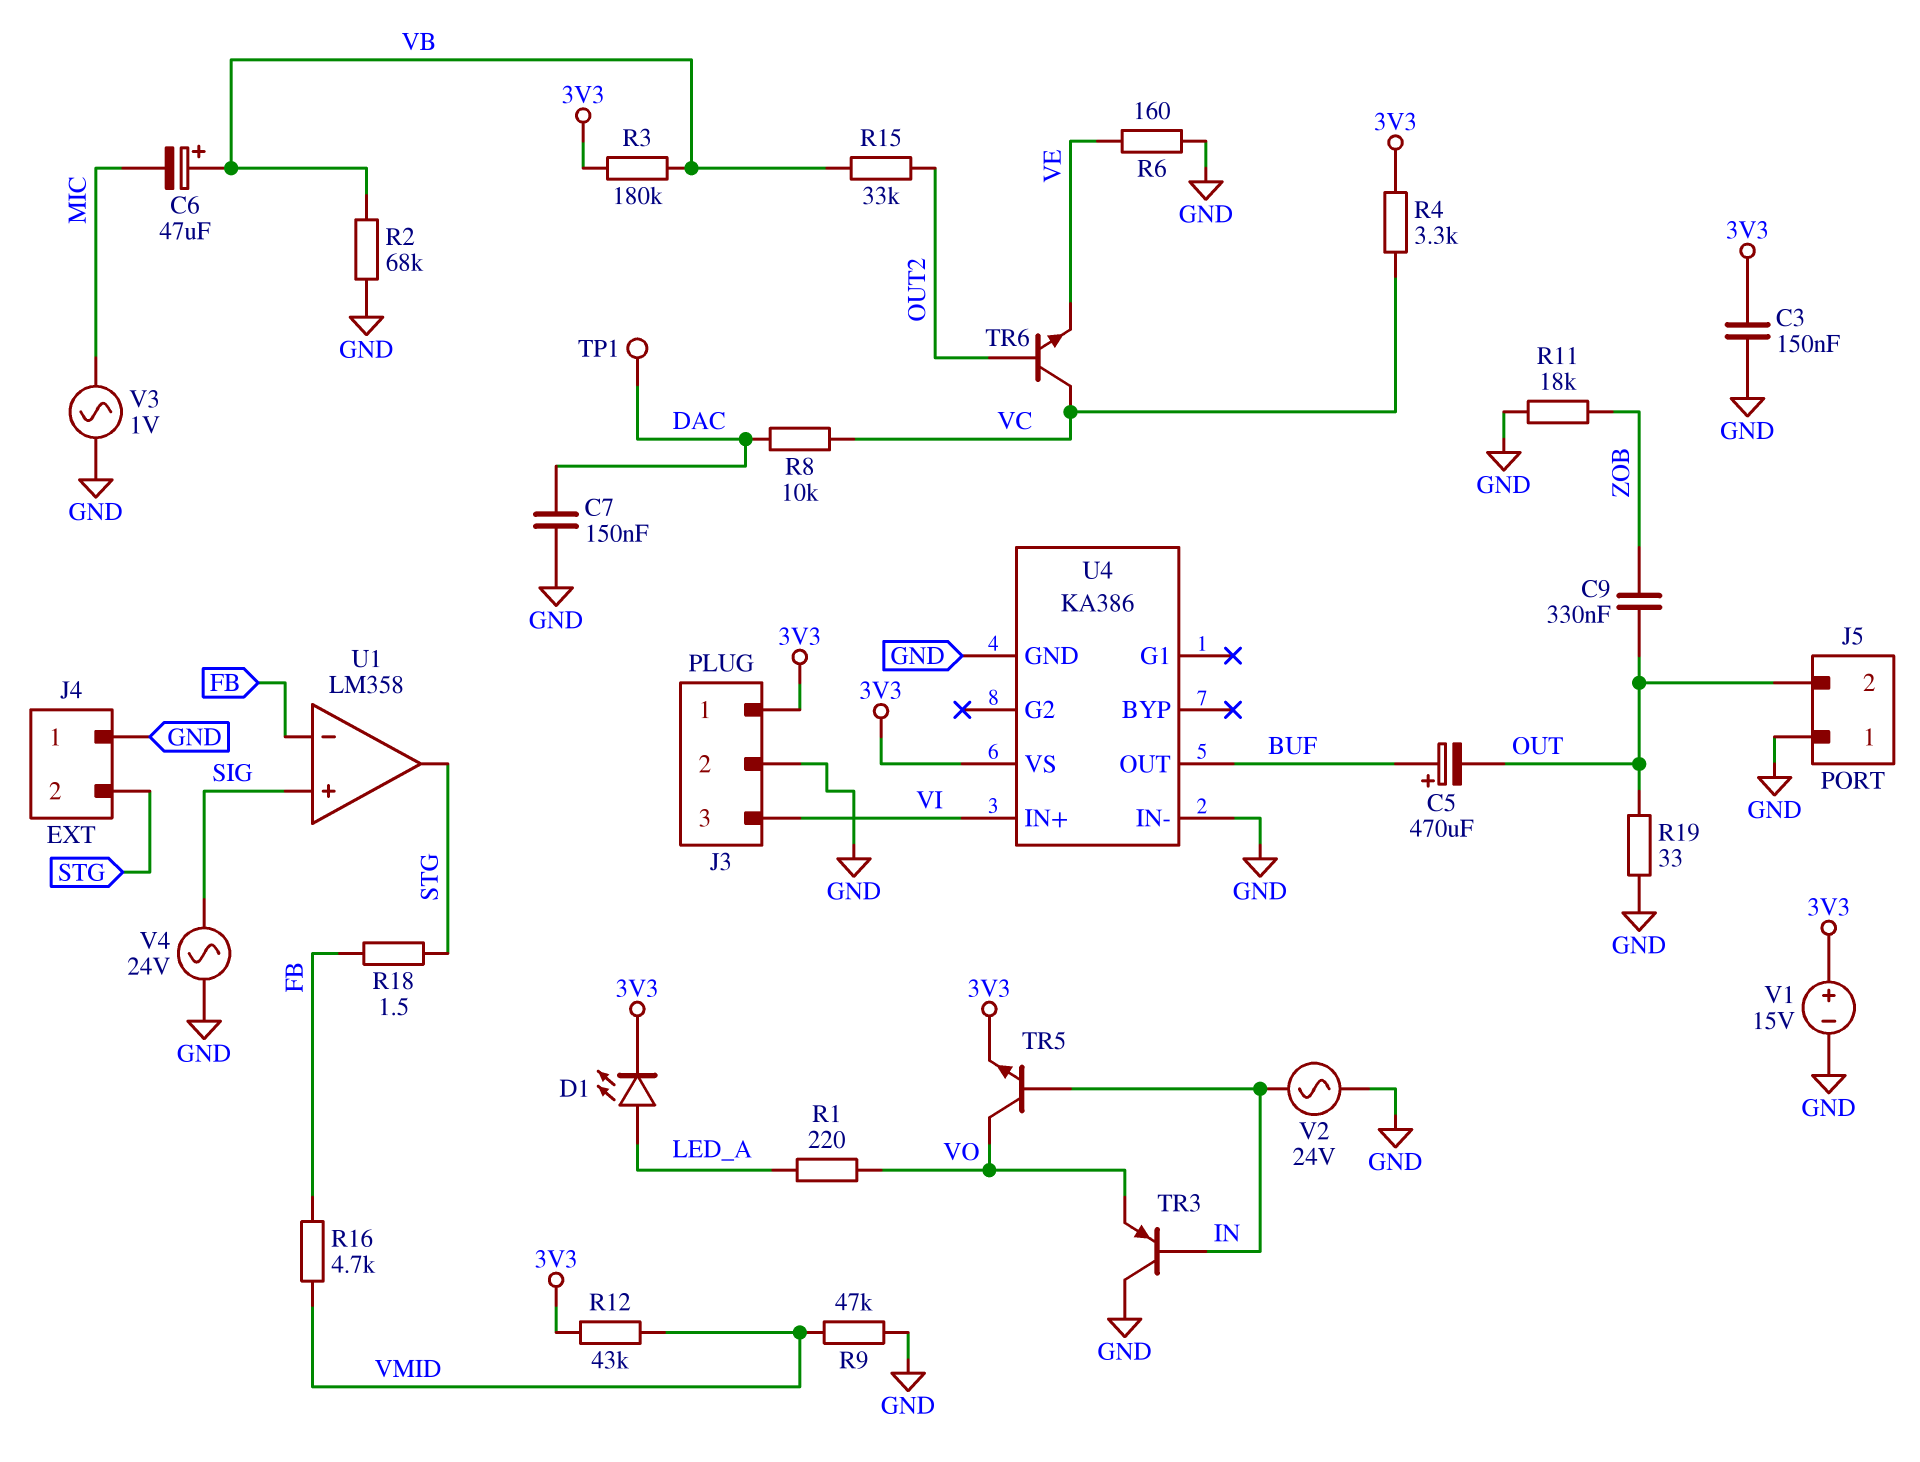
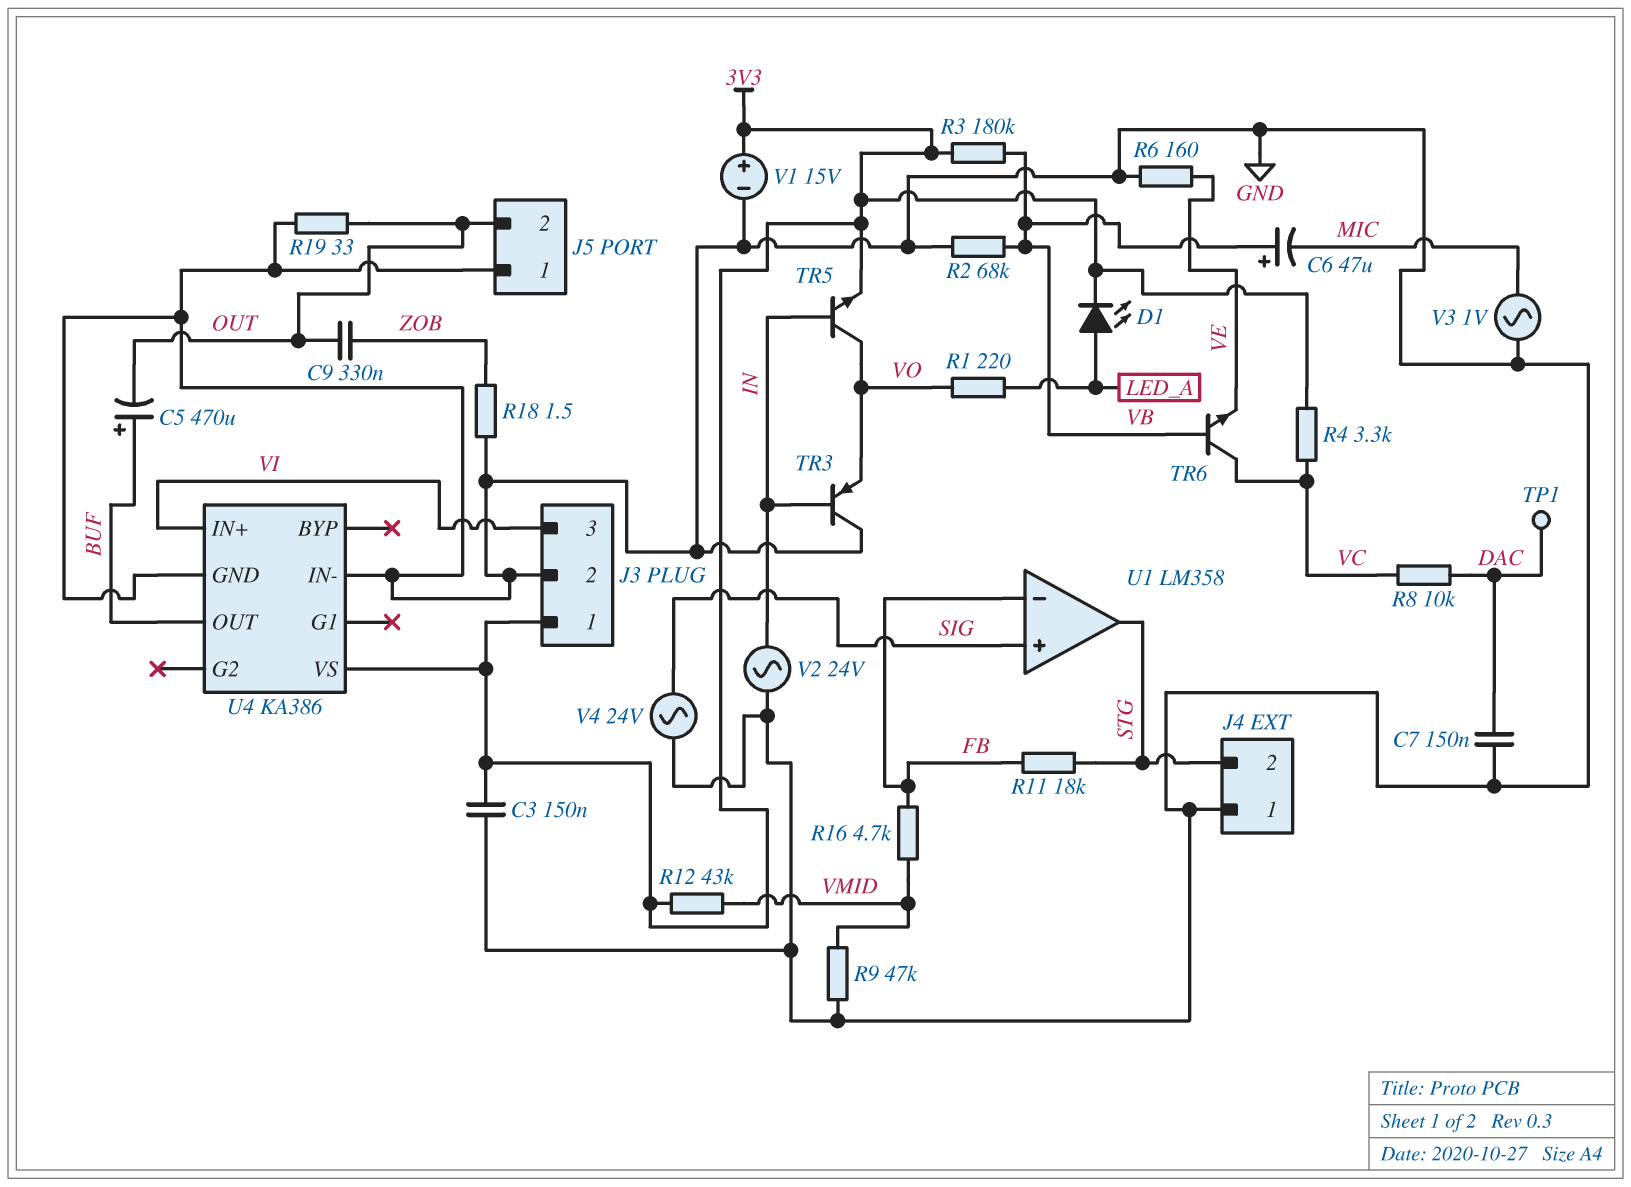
R11: 18k (GND, ZOB) -> 18k (FB, STG)
R15: 33k (OUT2, VB) -> none
R18: 1.5 (FB, STG) -> 1.5 (GND, ZOB)
TR6: NPN (B OUT2, C VC, E VE) -> NPN (B VB, C VC, E VE)

